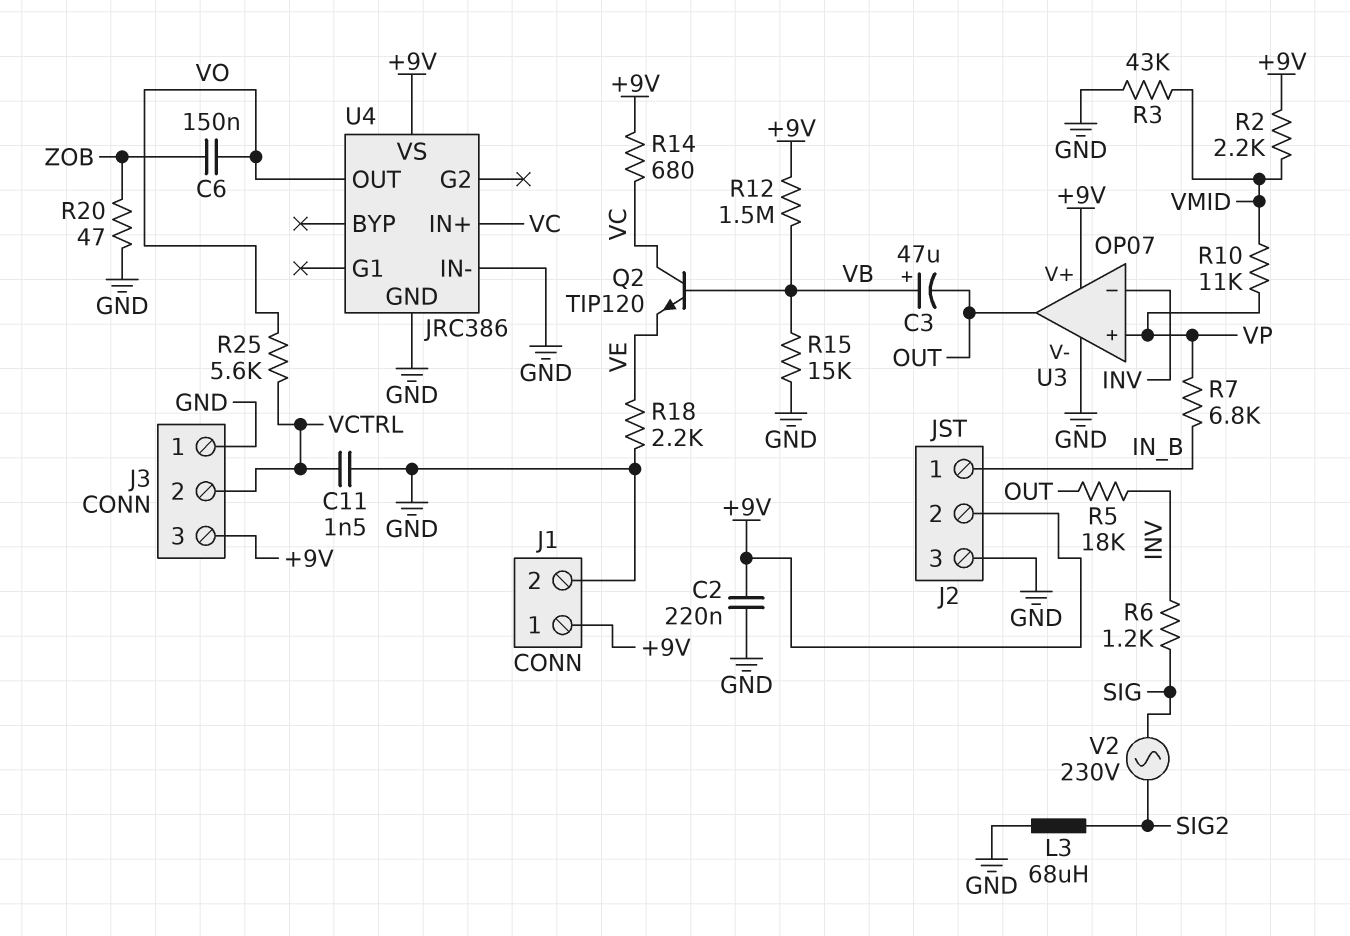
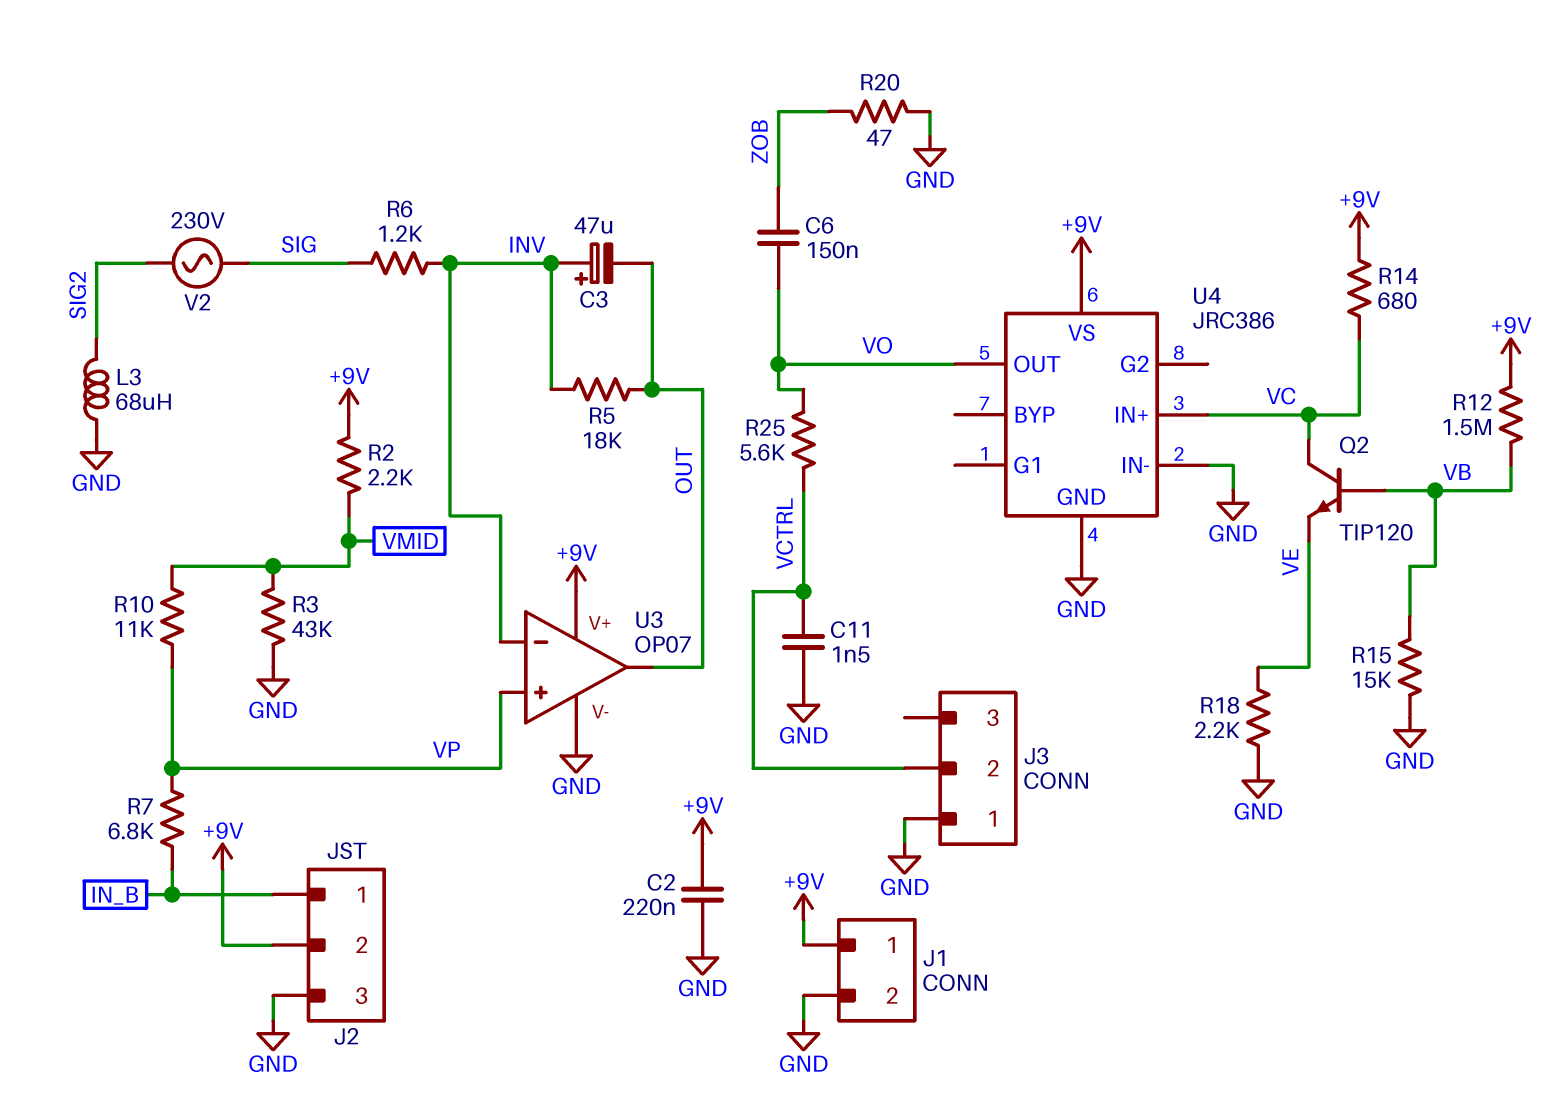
C3: 47uF (plus VB, minus OUT) -> 47uF (plus INV, minus OUT)
J3 pin 3: +9V -> none

